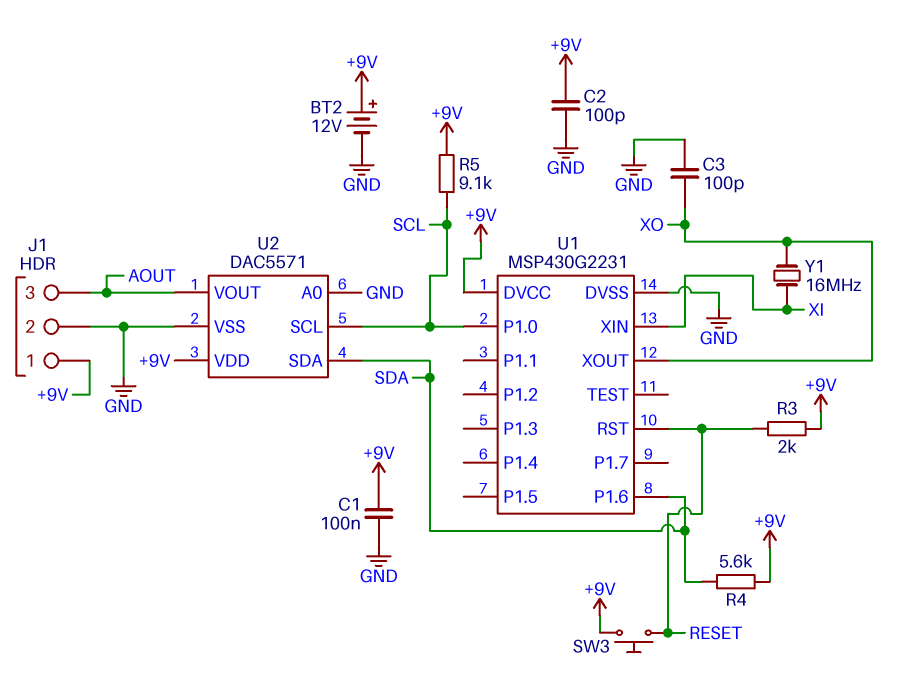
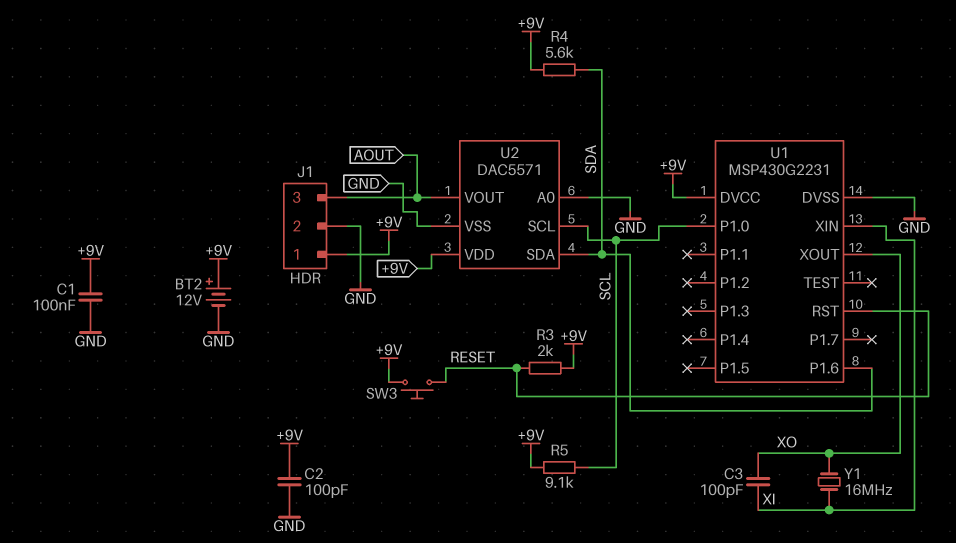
C3: 100pF (GND, XO) -> 100pF (XI, XO)

